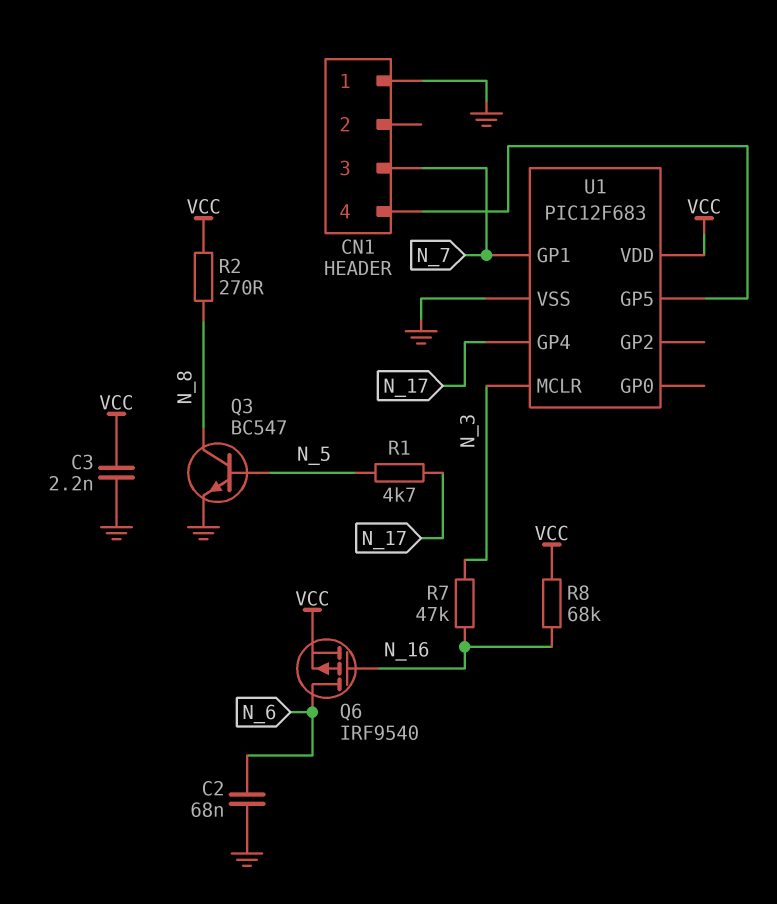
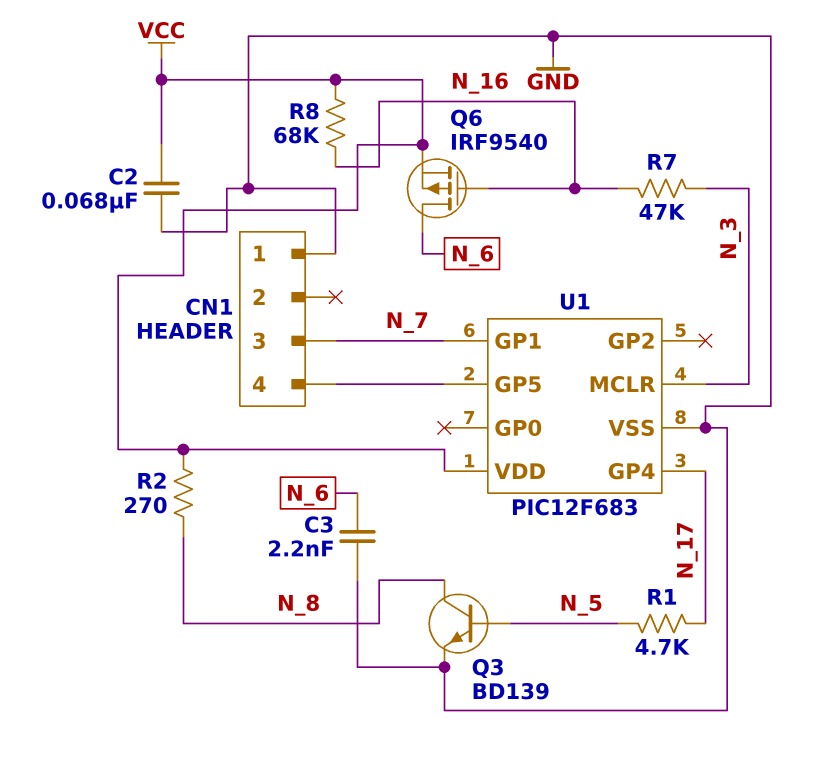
C2: 68nF (GND, N_6) -> 68nF (GND, VCC)
C3: 2.2nF (GND, VCC) -> 2.2nF (GND, N_6)
Q3: NPN BC547 (B N_5, C N_8, E GND) -> NPN BD139 (B N_5, C N_8, E GND)

